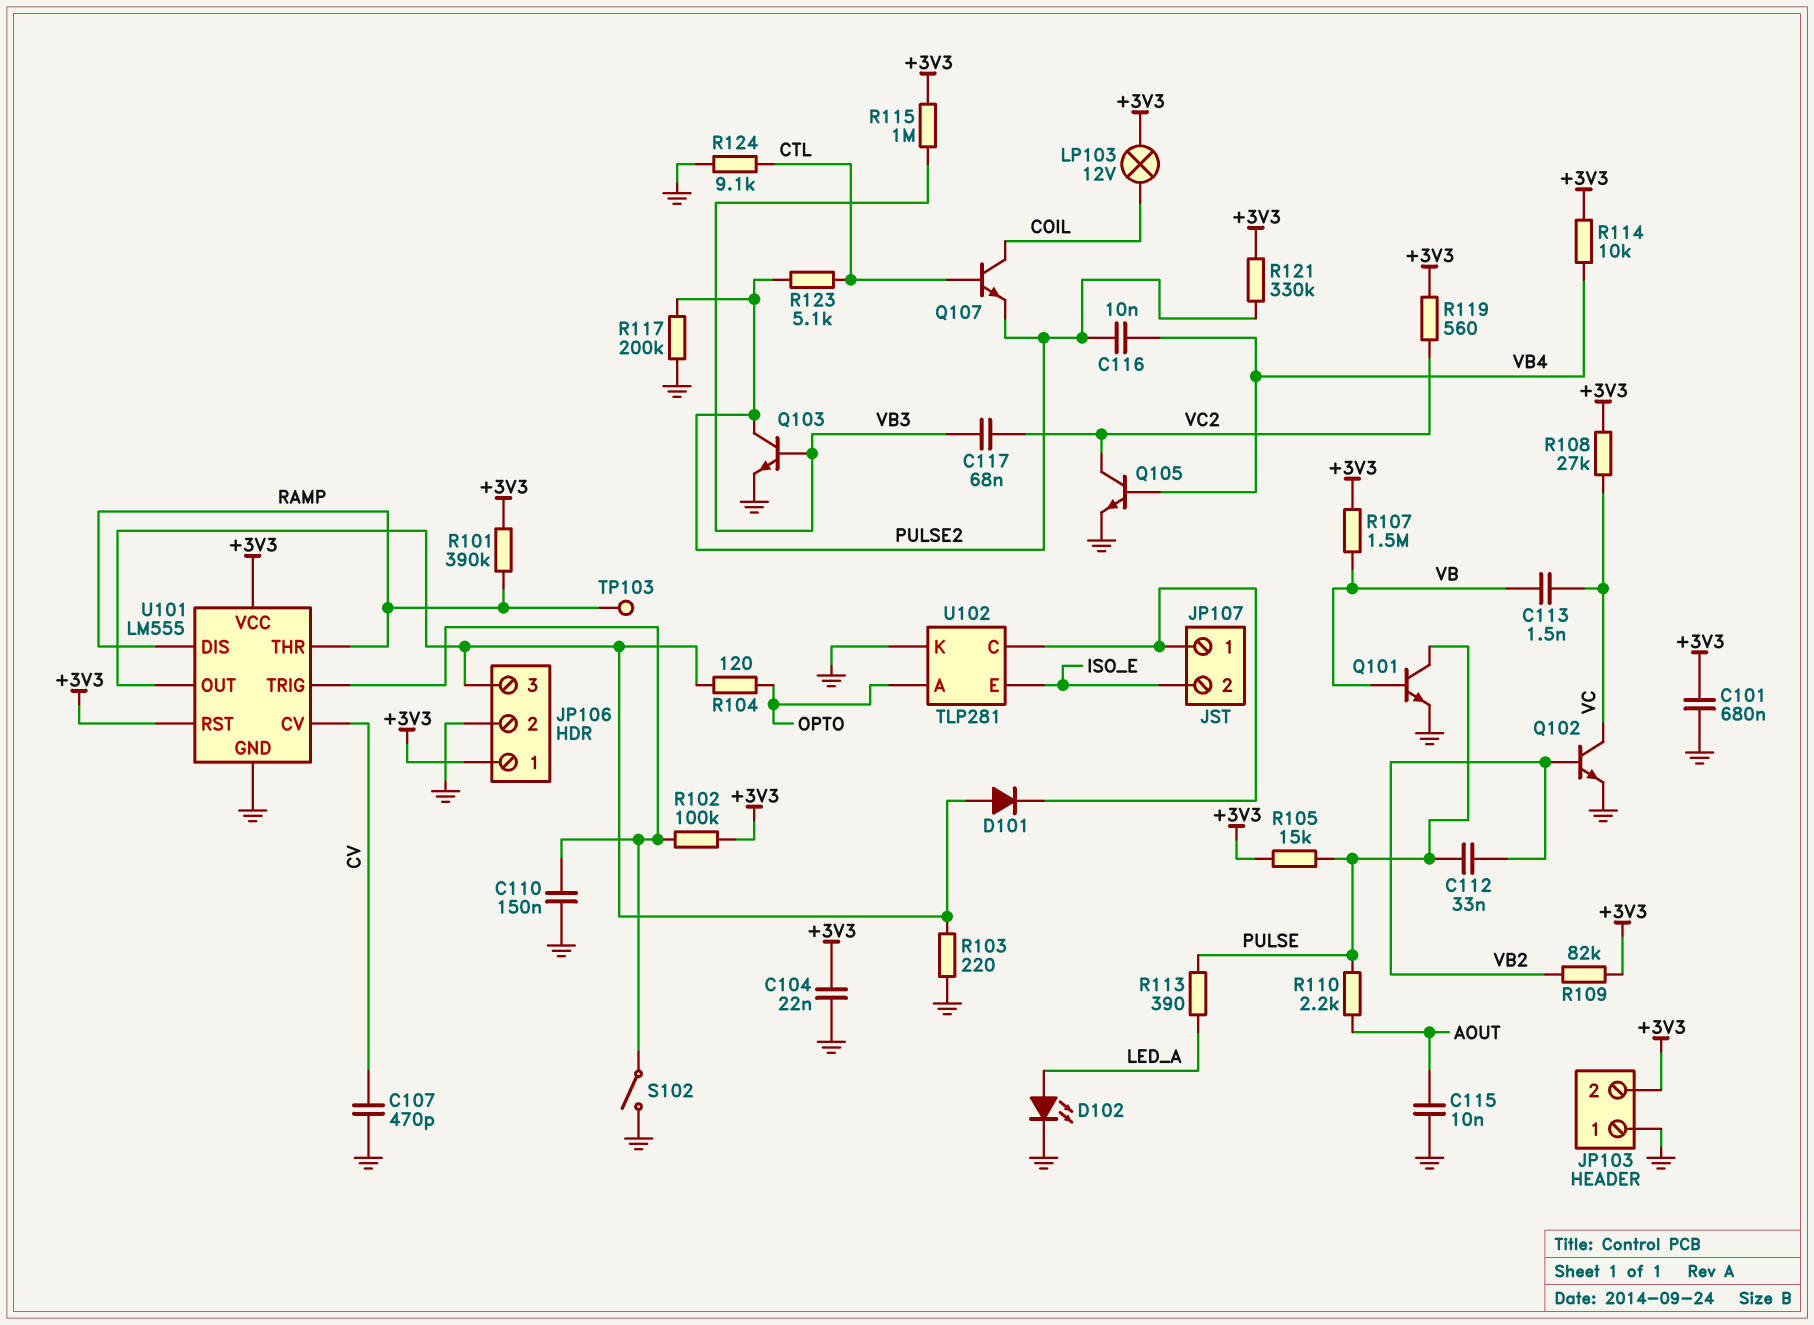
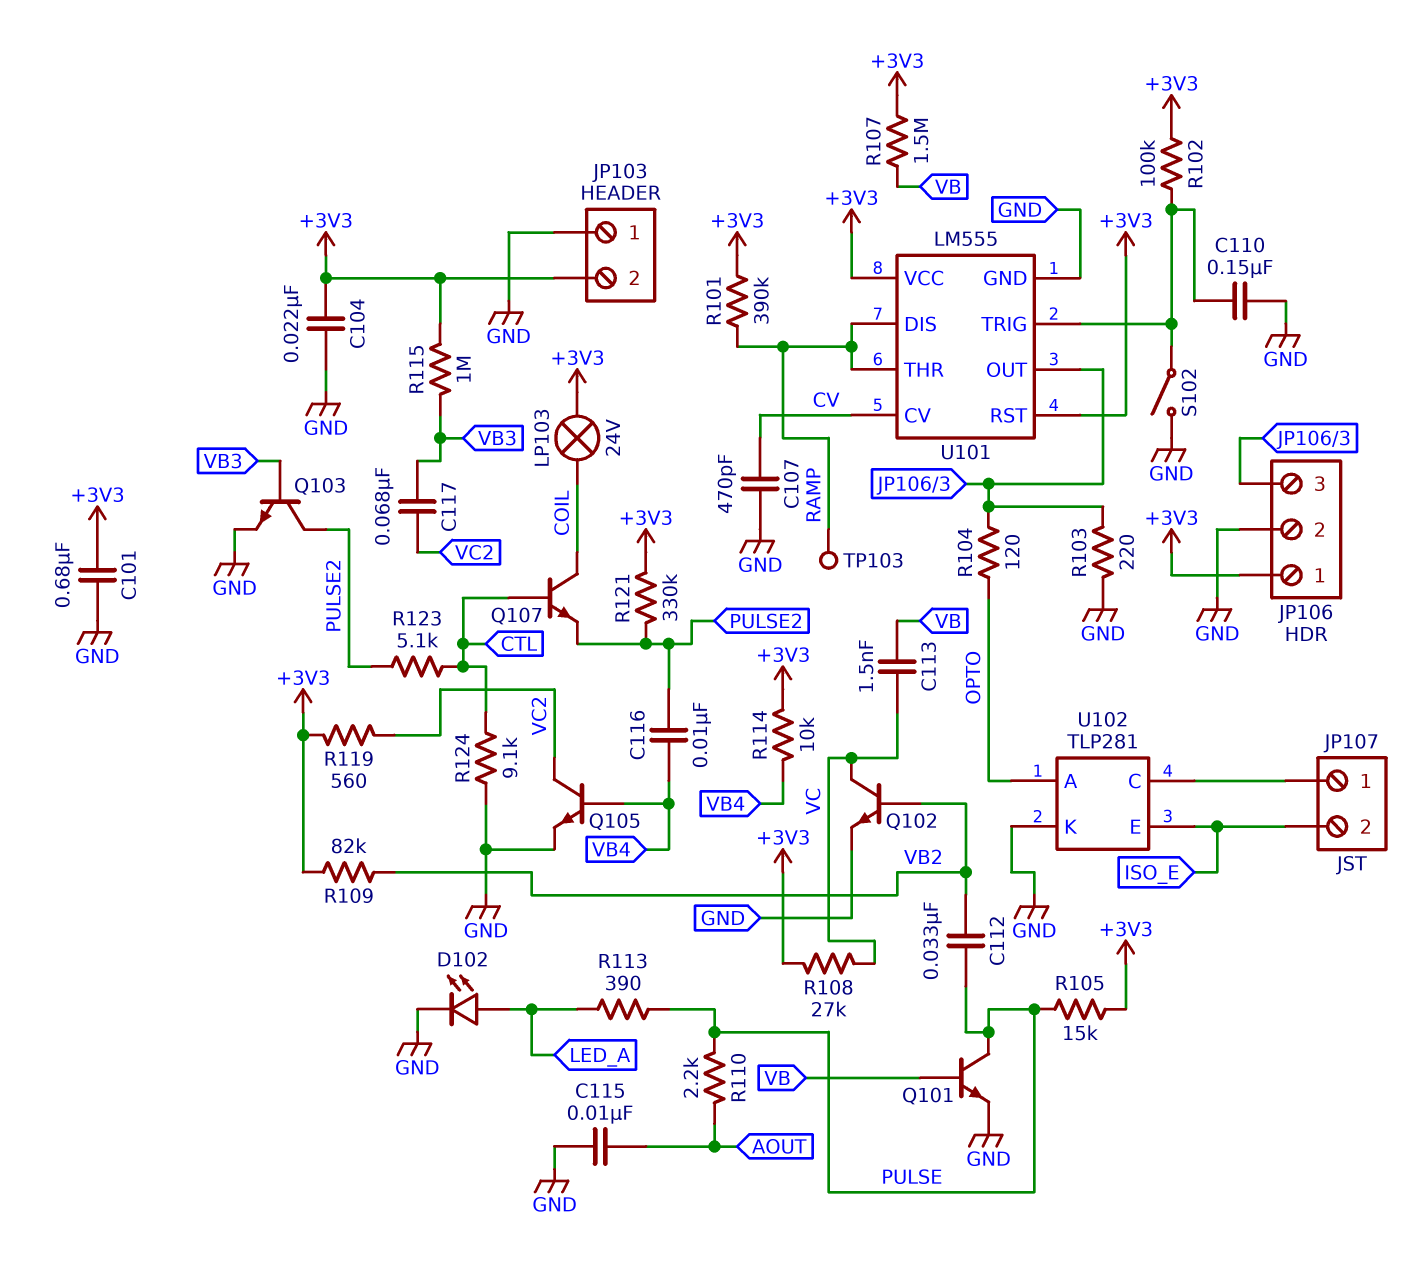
D101: diode (A JP106/3, K JP107/1) -> none
LP103: lamp 12V (+3V3, COIL) -> lamp 24V (+3V3, COIL)
R117: 200k (GND, PULSE2) -> none

